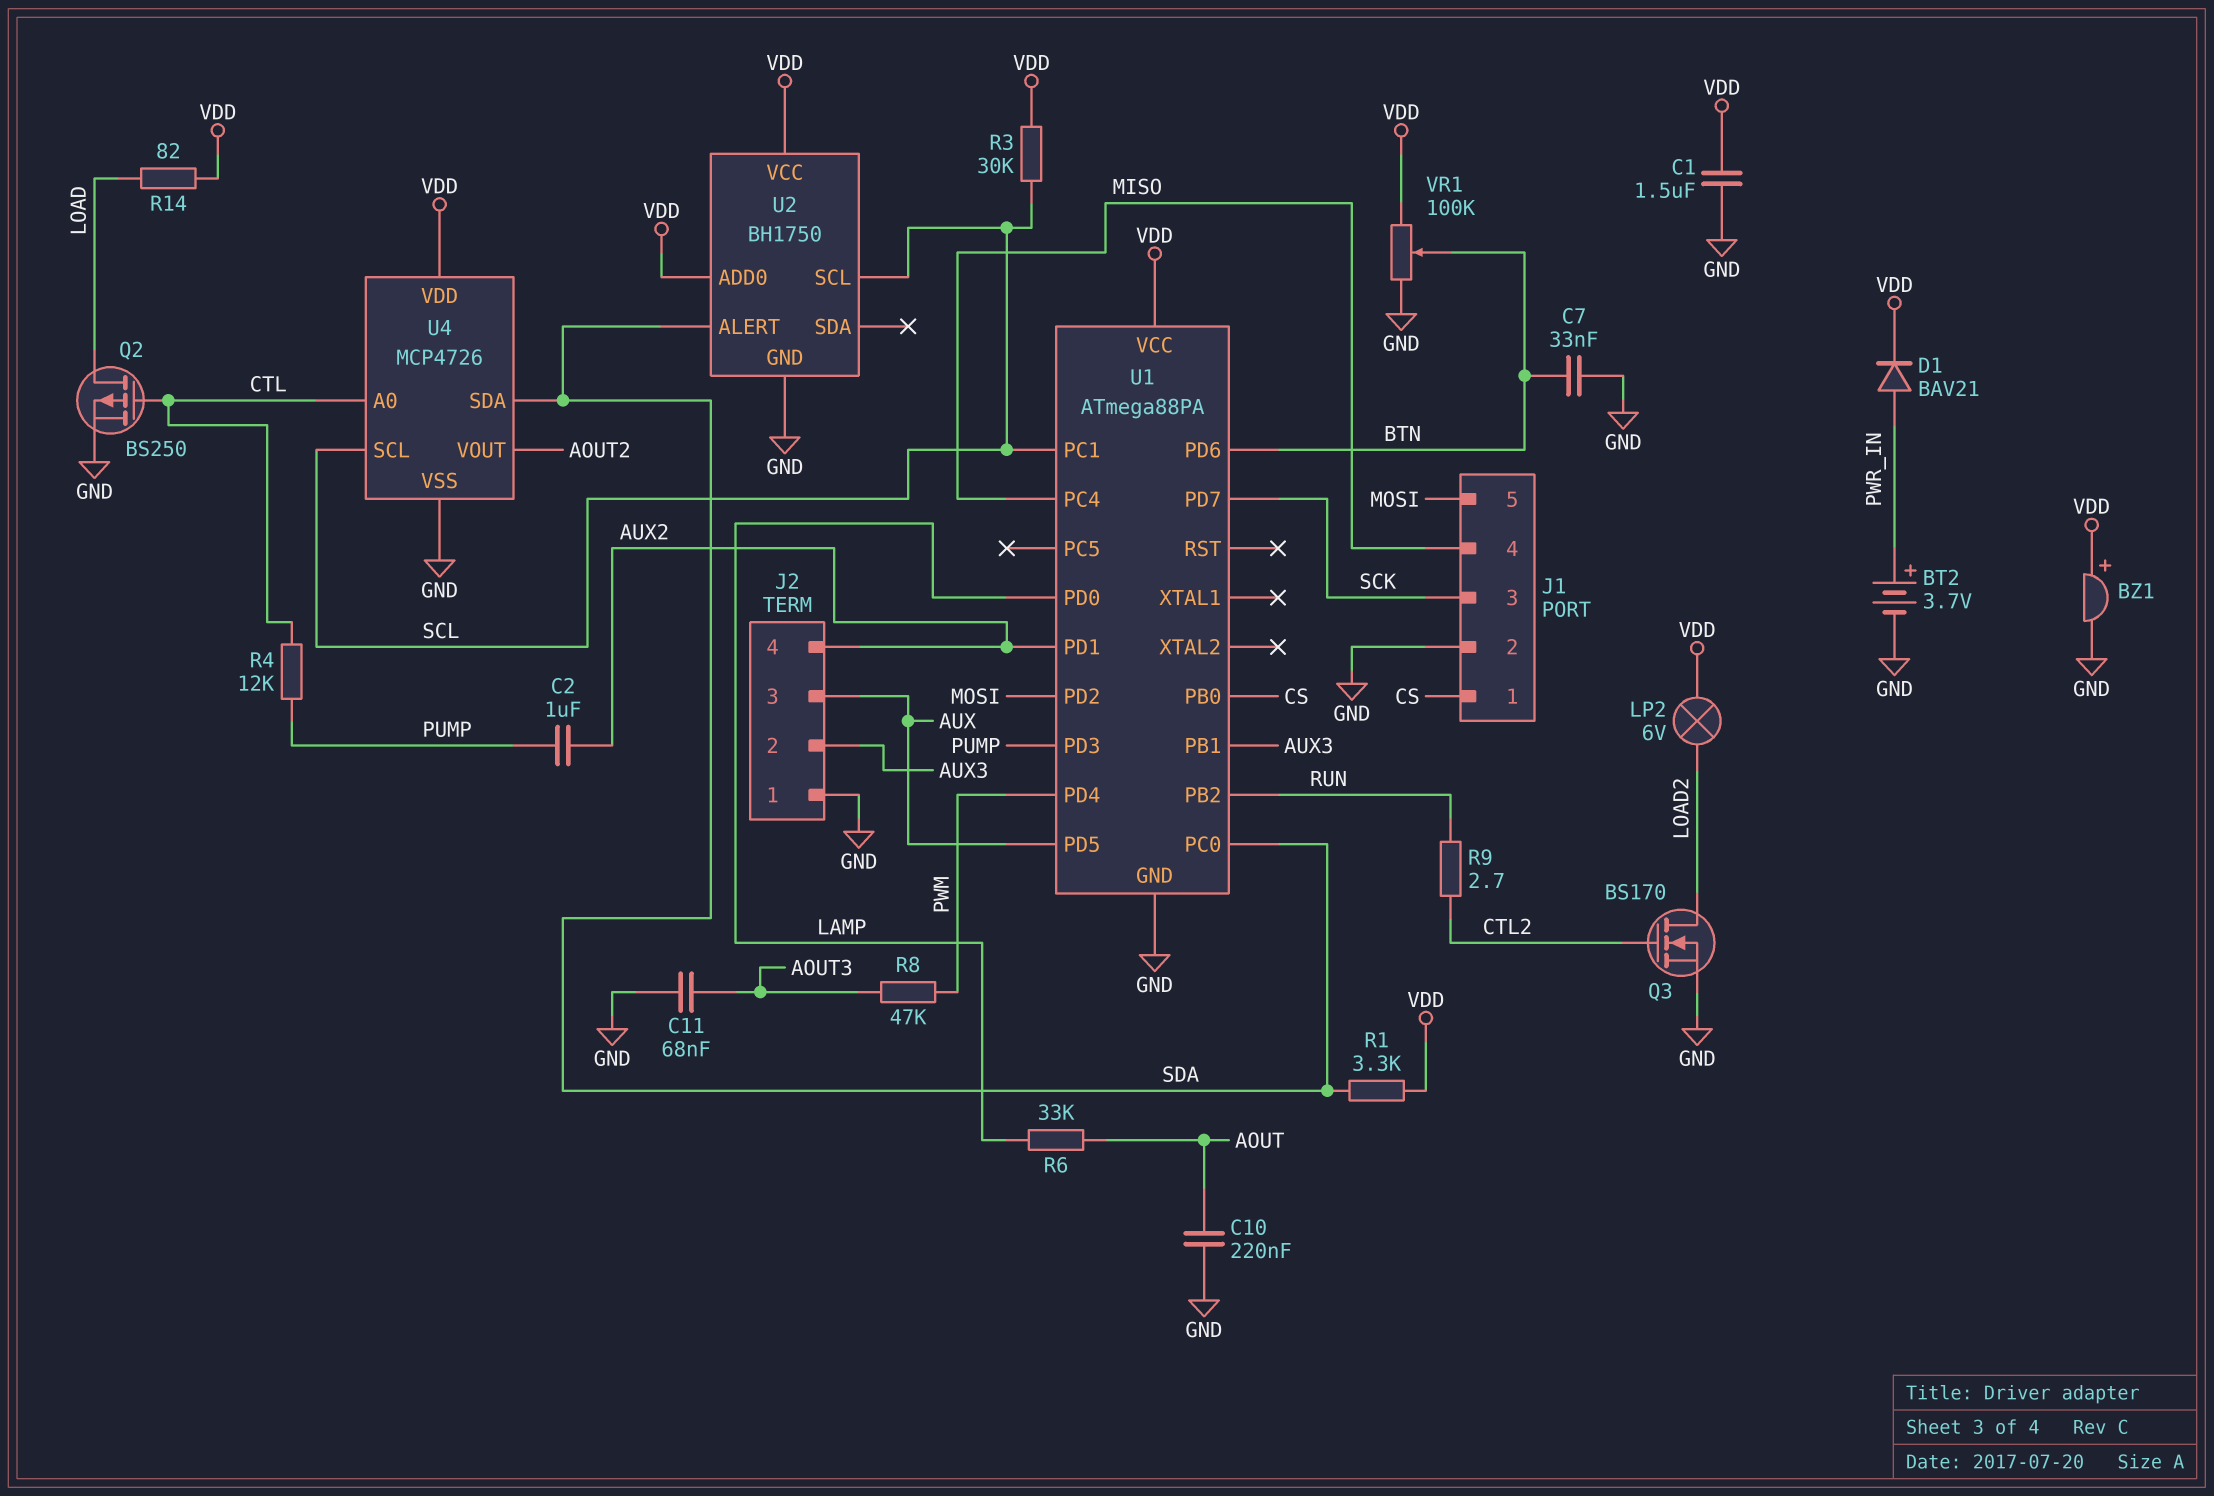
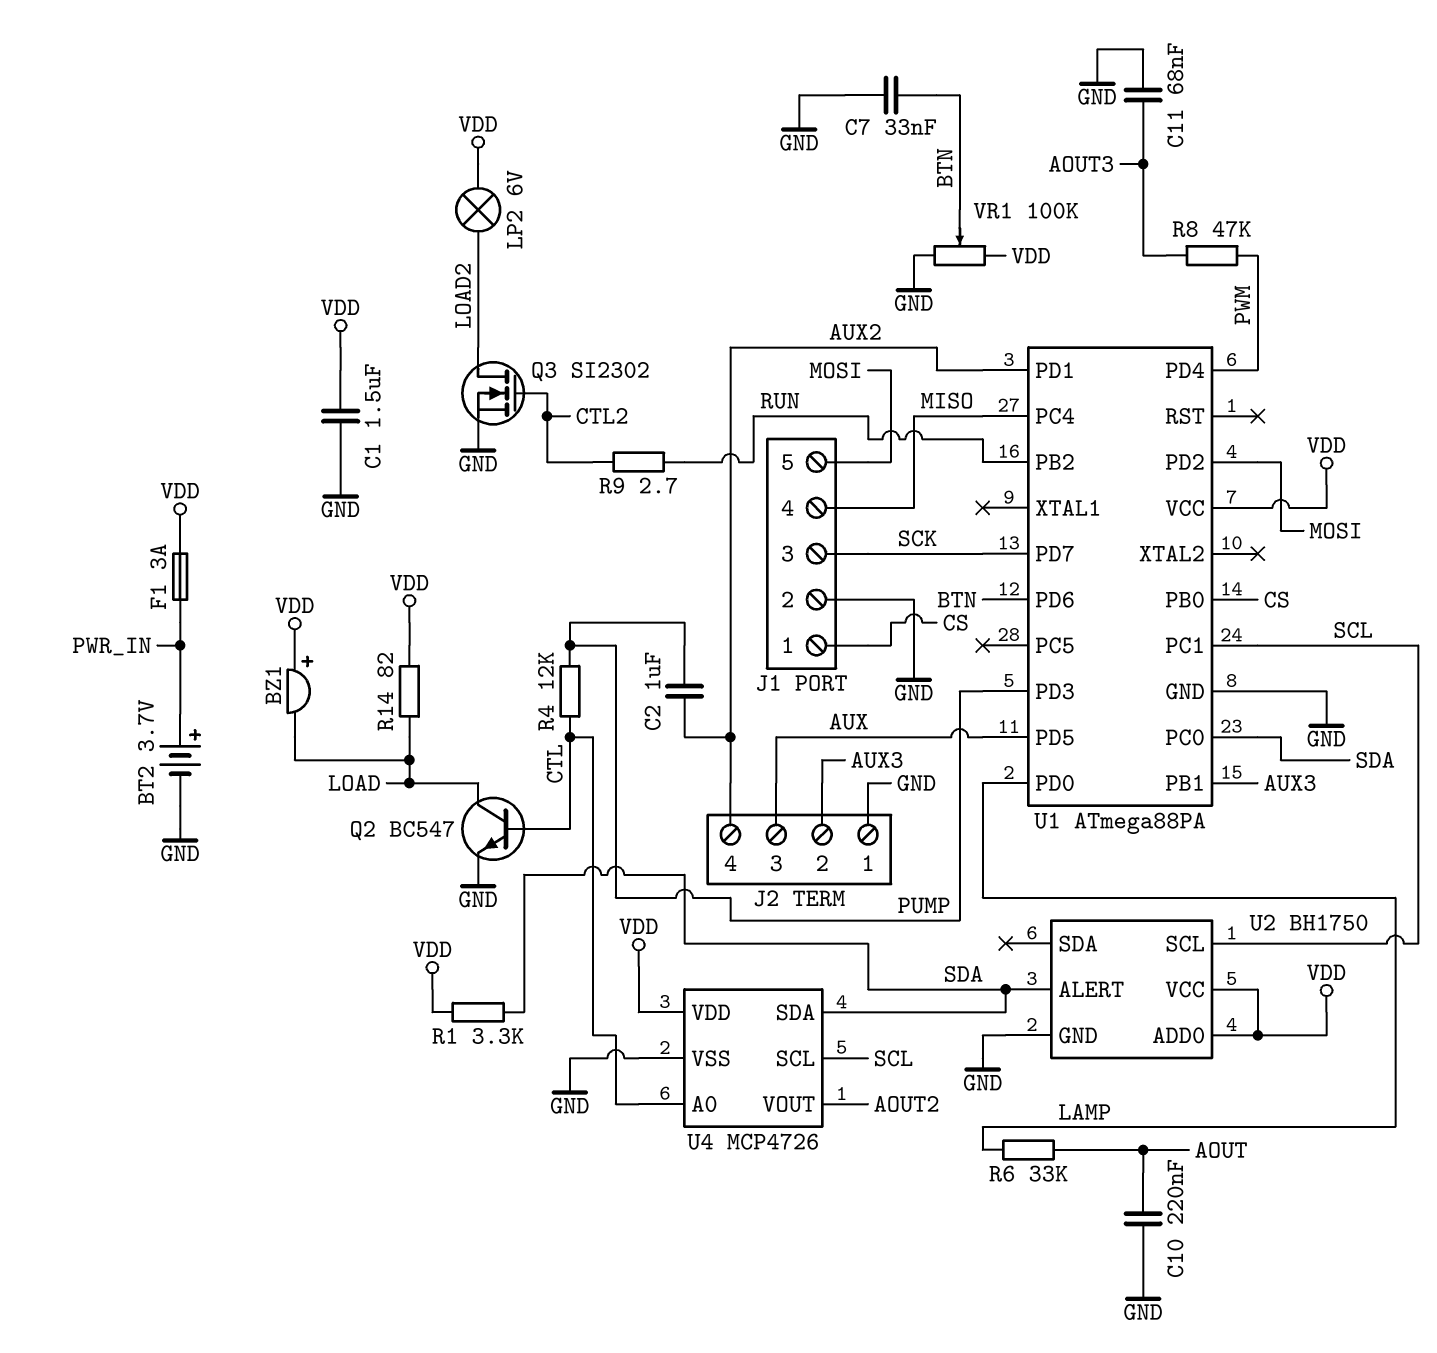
BZ1: buzzer (plus VDD, minus GND) -> buzzer (plus VDD, minus LOAD)
D1: diode BAV21 (A PWR_IN, K VDD) -> none
F1: none -> 3A (PWR_IN, VDD)
Q2: PMOS BS250 (G CTL, D LOAD, S GND) -> NPN BC547 (B CTL, C LOAD, E GND)
Q3: NMOS BS170 (G CTL2, D LOAD2, S GND) -> NMOS SI2302 (G CTL2, D LOAD2, S GND)
R3: 30k (SCL, VDD) -> none

